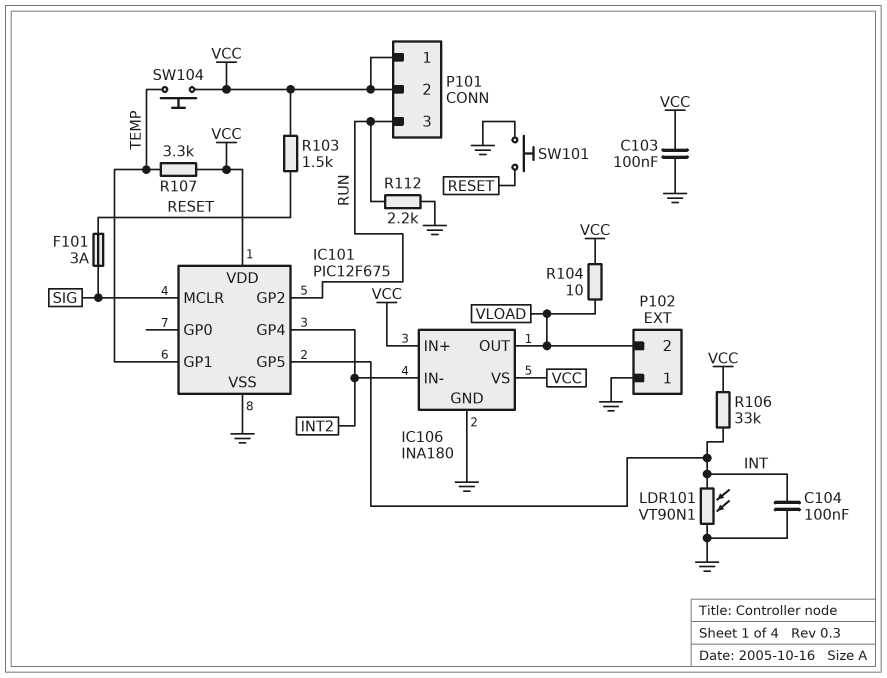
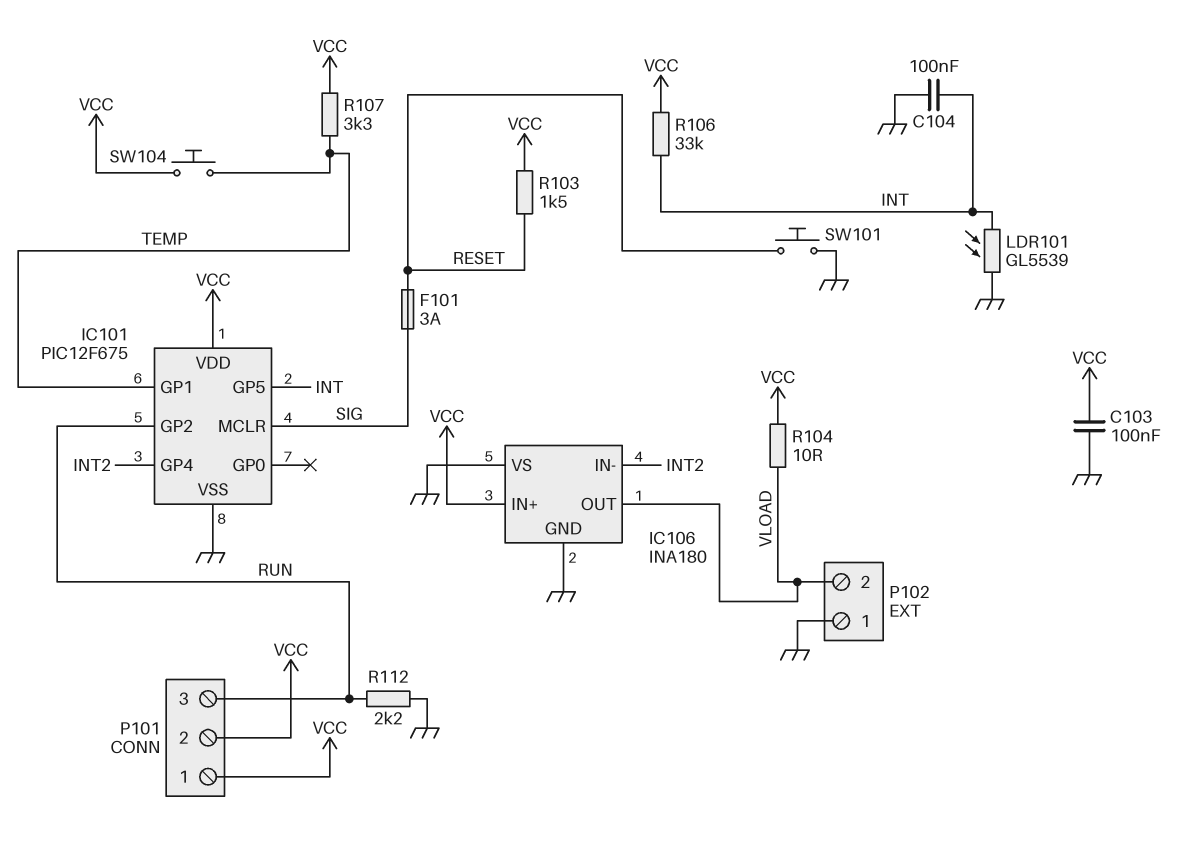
IC106 pin VS: VCC -> GND
LDR101: VT90N1 (GND, INT) -> GL5539 (GND, INT)

